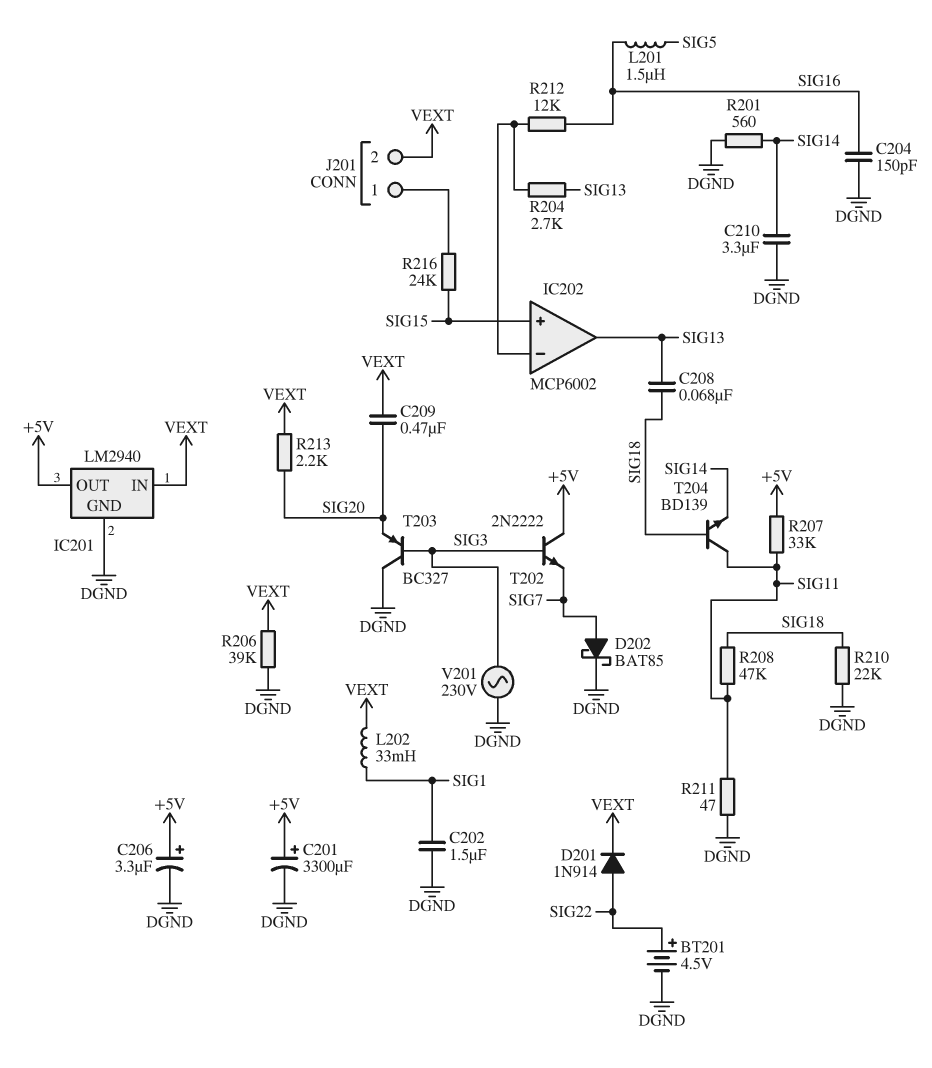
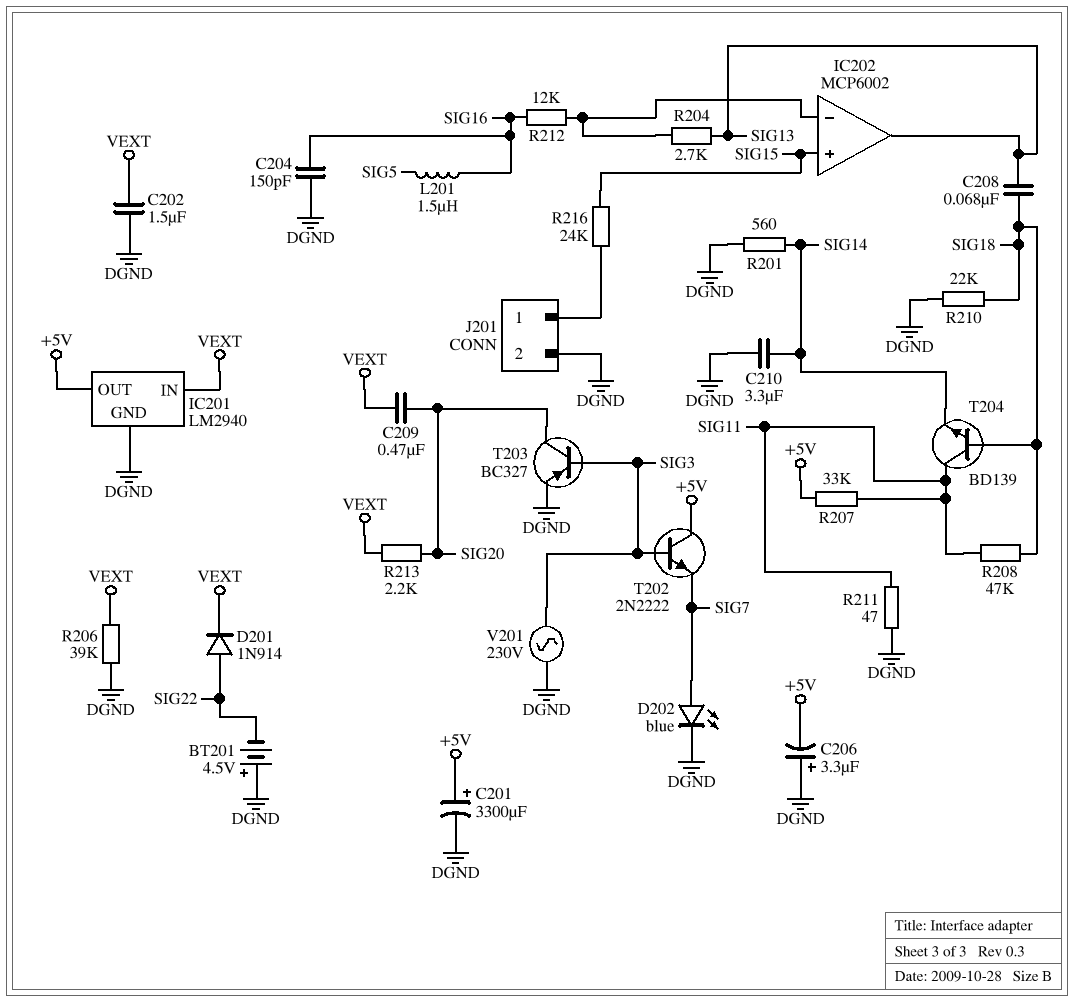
BT201: 4.5V (plus SIG22, minus DGND) -> 4.5V (plus DGND, minus SIG22)
C202: 1.5uF (DGND, SIG1) -> 1.5uF (DGND, VEXT)
C206: 3.3uF (plus +5V, minus DGND) -> 3.3uF (plus DGND, minus +5V)
D202: schottky BAT85 (A SIG7, K DGND) -> LED blue (A SIG7, K DGND)
J201 pin 2: VEXT -> DGND
L202: 33mH (SIG1, VEXT) -> none
T203: PNP BC327 (B SIG3, C DGND, E SIG20) -> PNP BC327 (B SIG3, C SIG20, E DGND)

